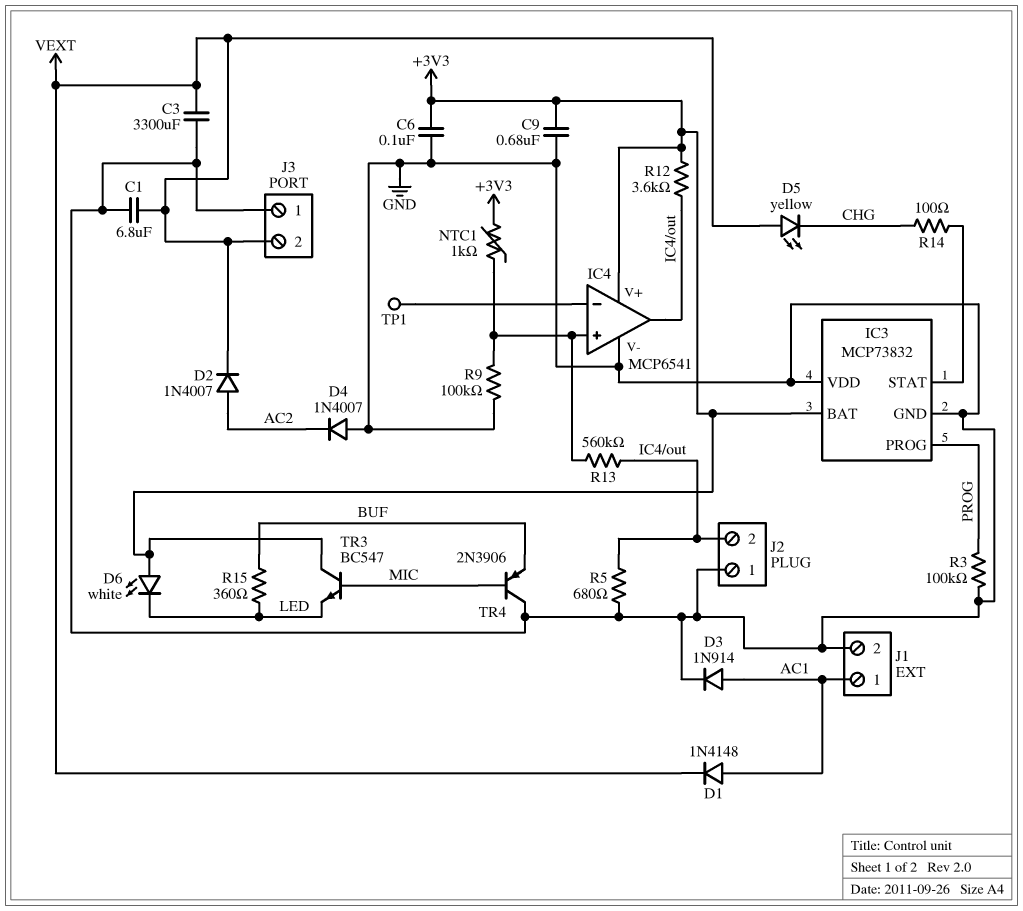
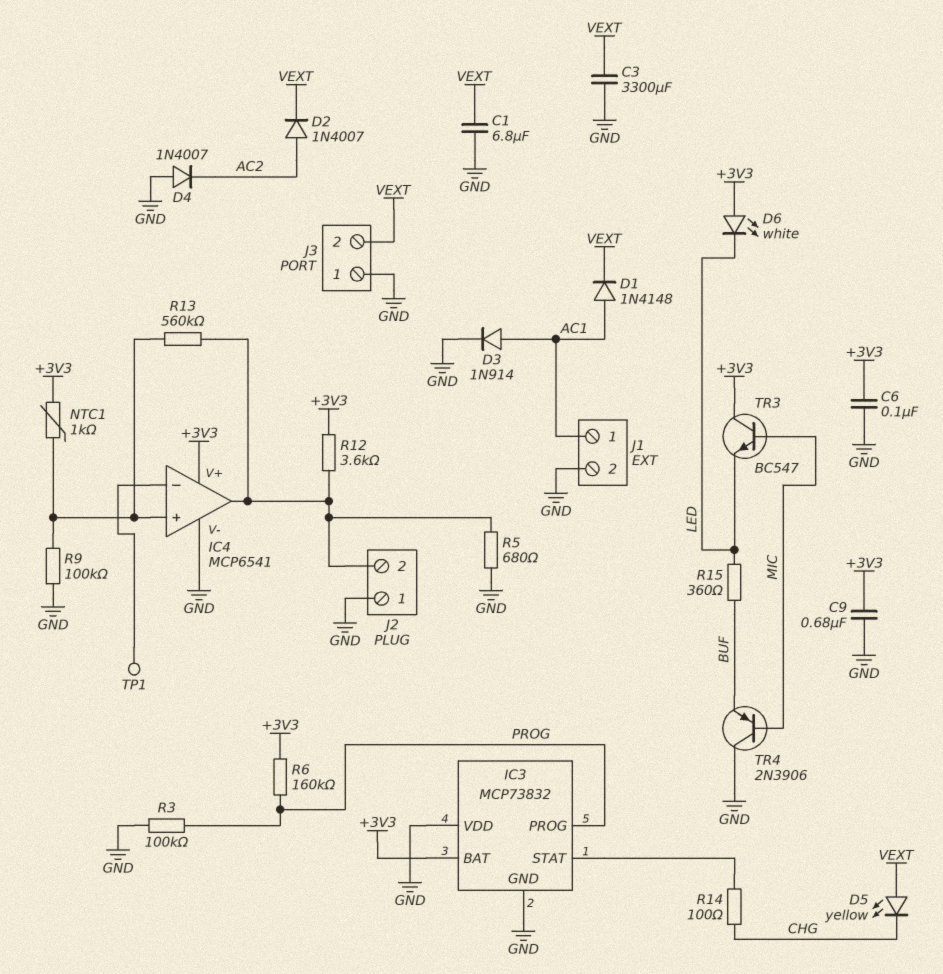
R6: none -> 160k (+3V3, PROG)

